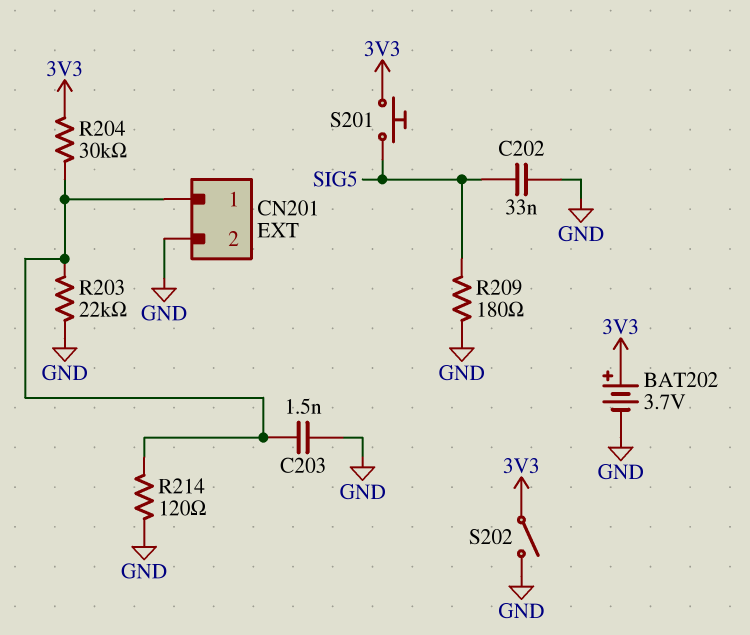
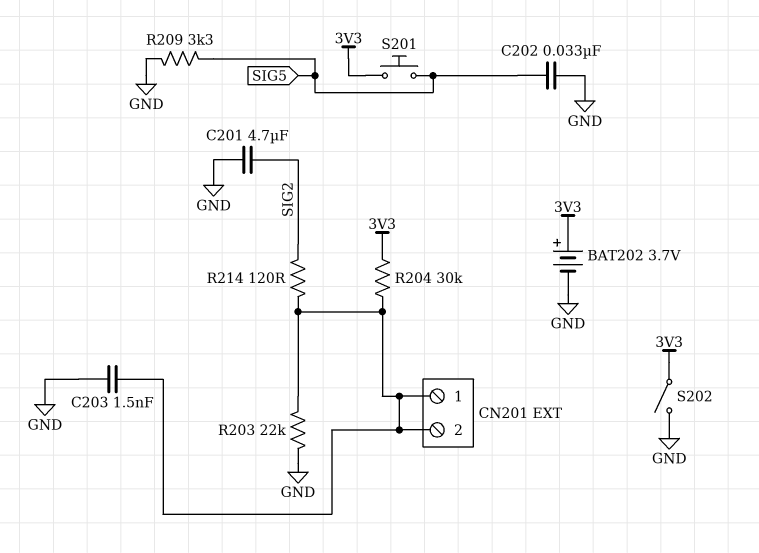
C201: none -> 4.7uF (GND, SIG2)
CN201 pin 2: GND -> CN201/1
R209: 180 (GND, SIG5) -> 3.3k (GND, SIG5)
R214: 120 (CN201/1, GND) -> 120 (CN201/1, SIG2)

